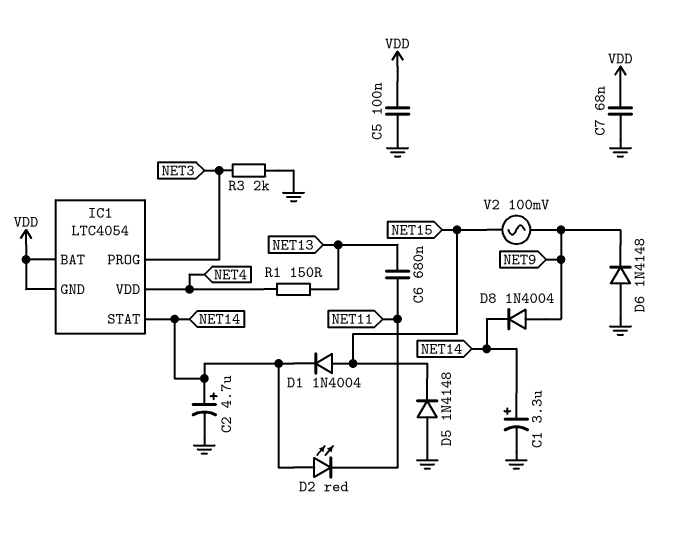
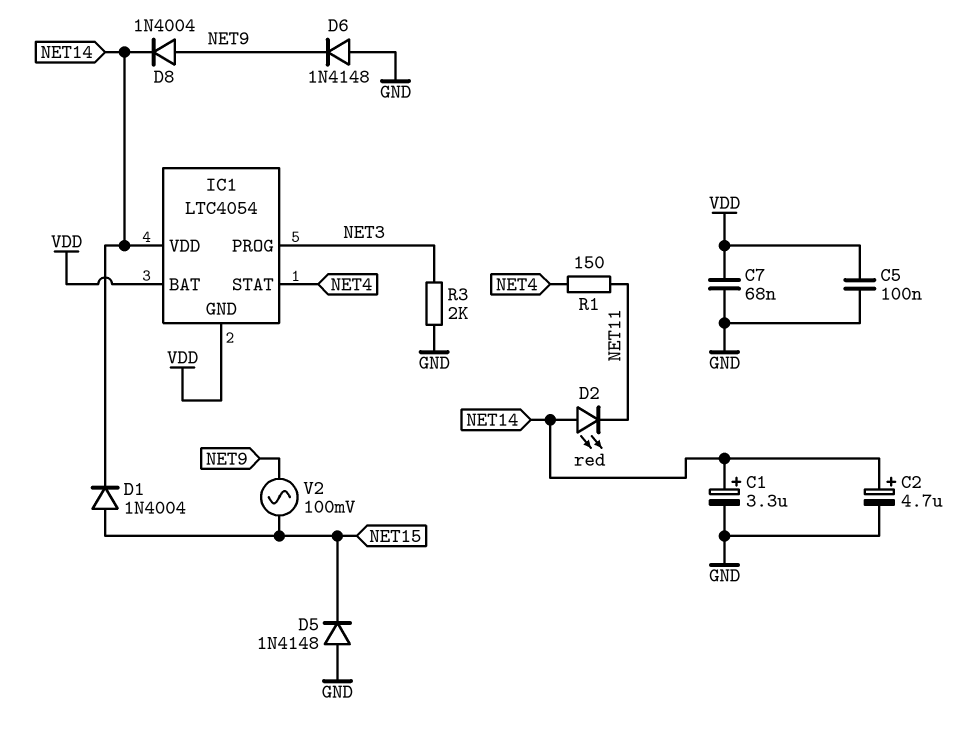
C6: 680nF (NET11, NET13) -> none
IC1 pin STAT: NET14 -> NET4
IC1 pin VDD: NET4 -> NET14
R1: 150 (NET4, NET13) -> 150 (NET4, NET11)

